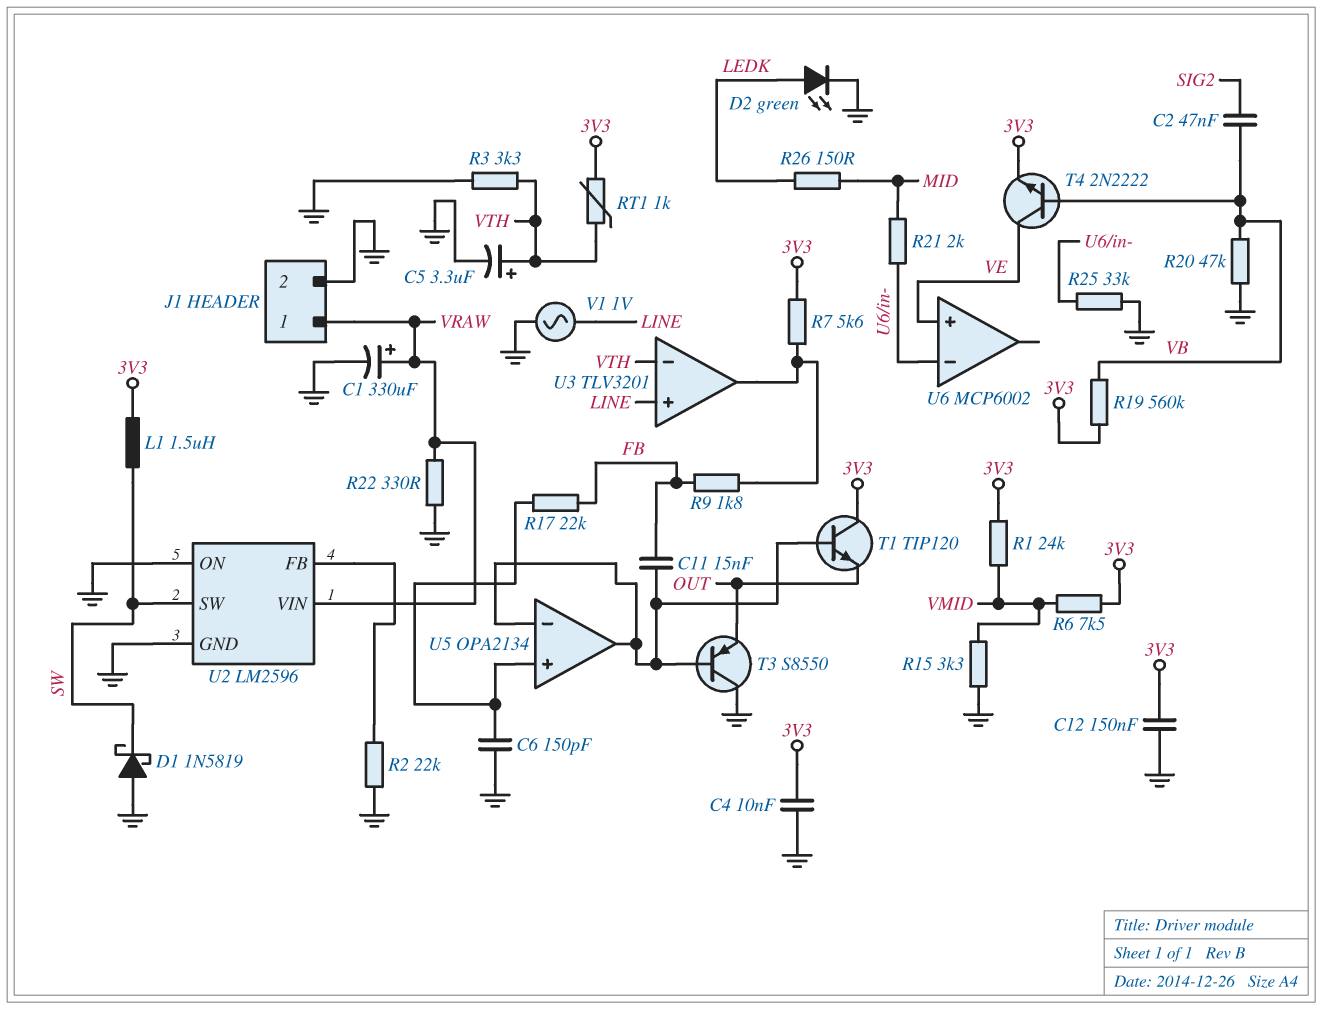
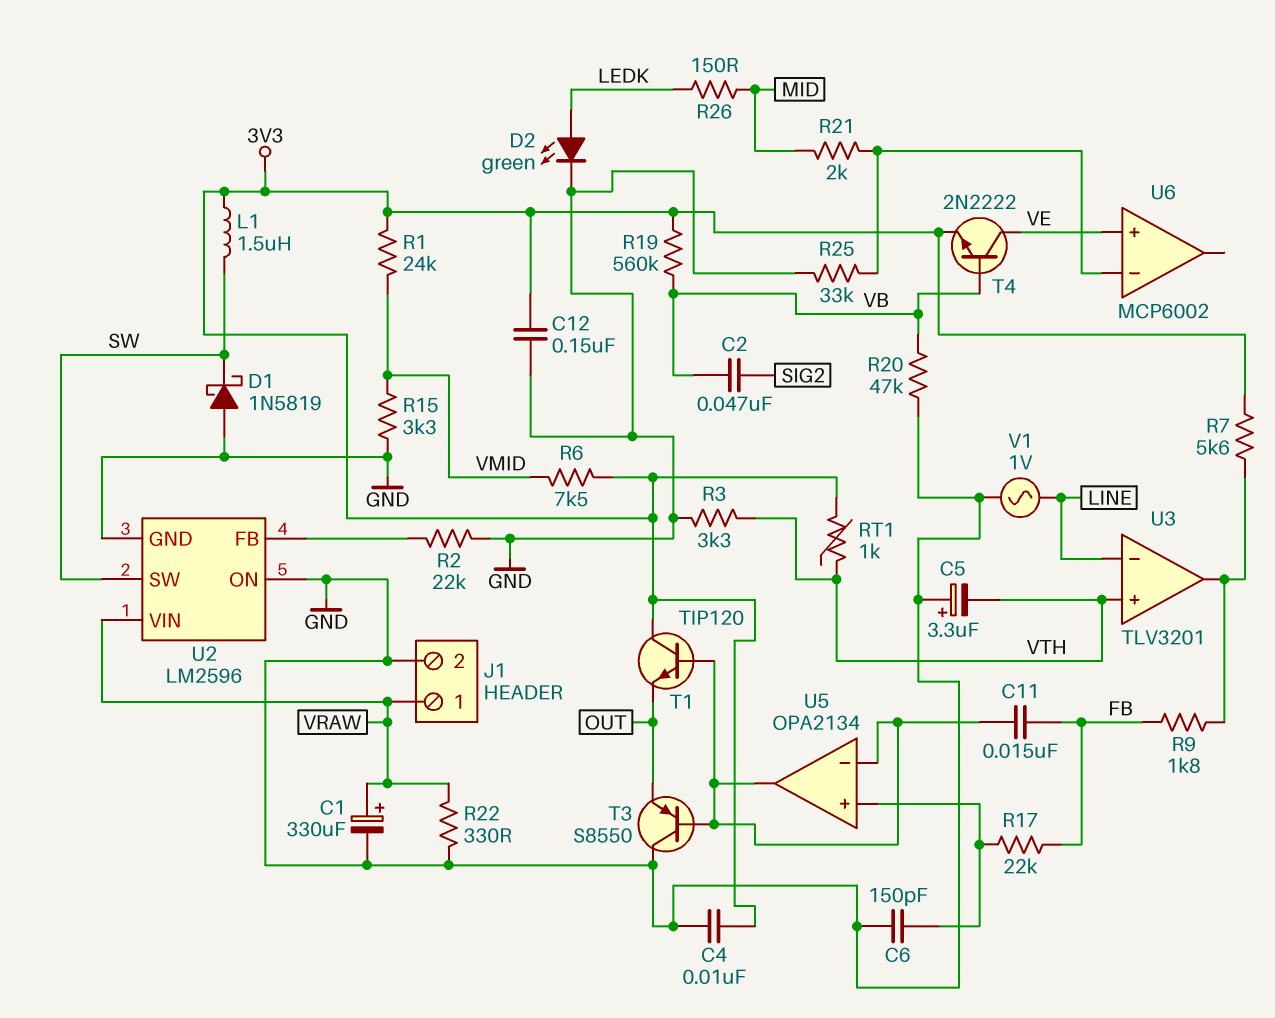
C5: 3.3uF (plus VTH, minus GND) -> 3.3uF (plus GND, minus VTH)
U3 pin in+: LINE -> VTH
U3 pin in-: VTH -> LINE

